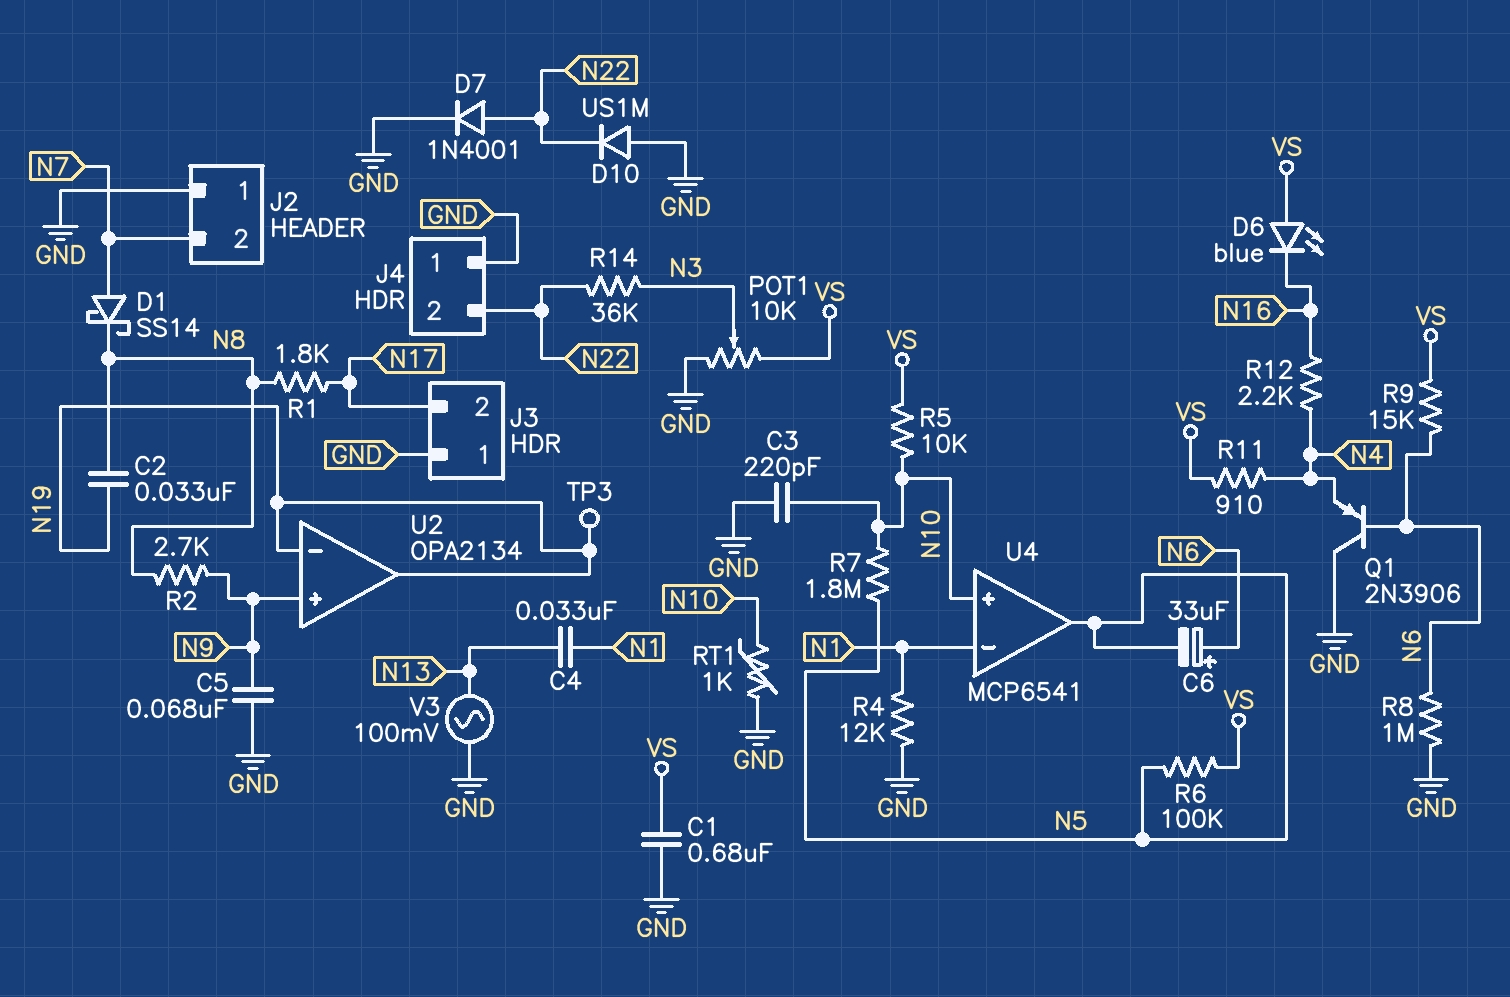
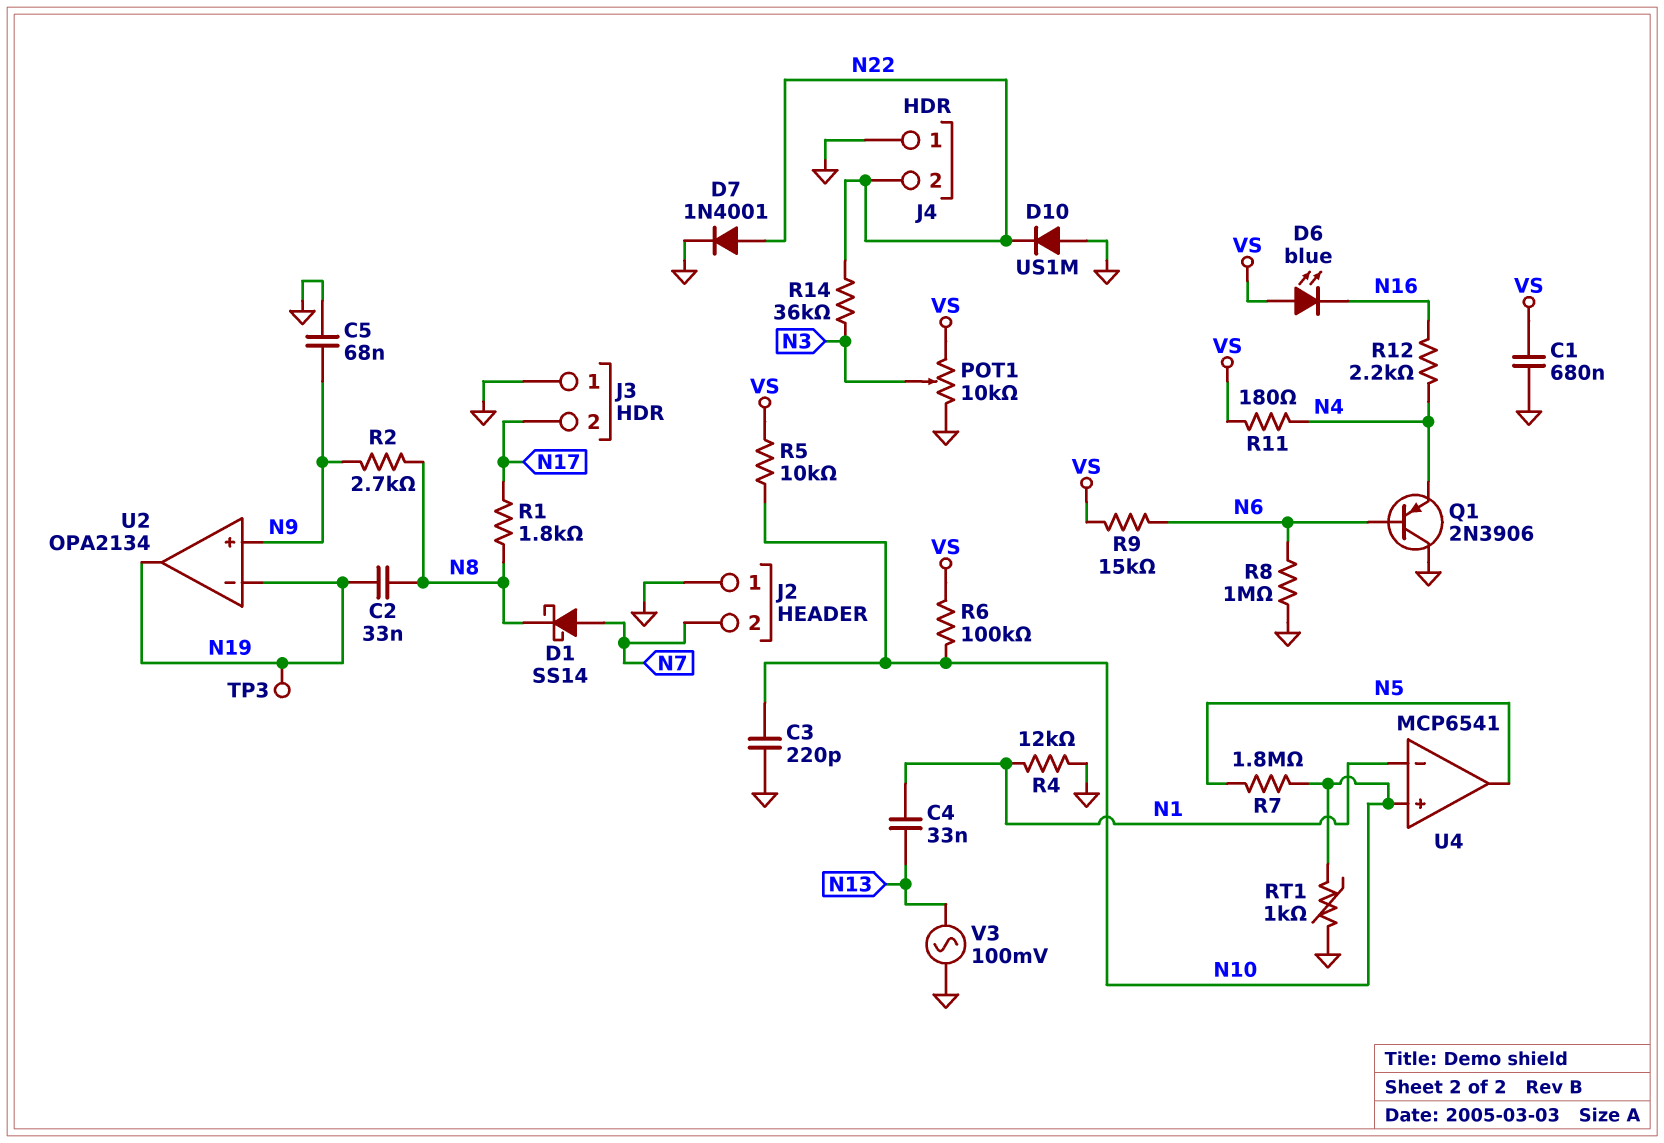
C6: 33uF (plus N6, minus N5) -> none
R6: 100k (N5, VS) -> 100k (N10, VS)
R11: 910 (N4, VS) -> 180 (N4, VS)

